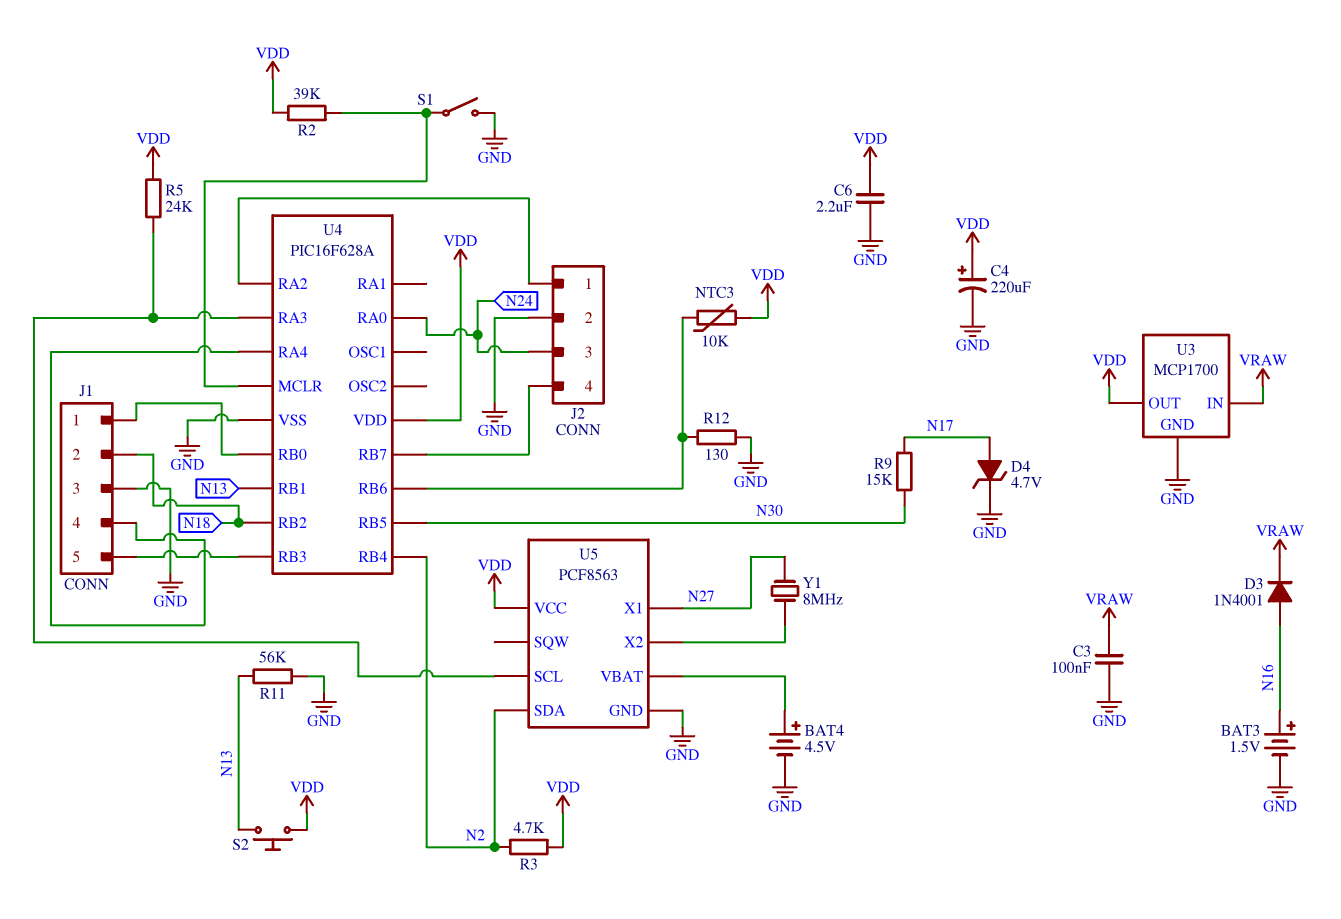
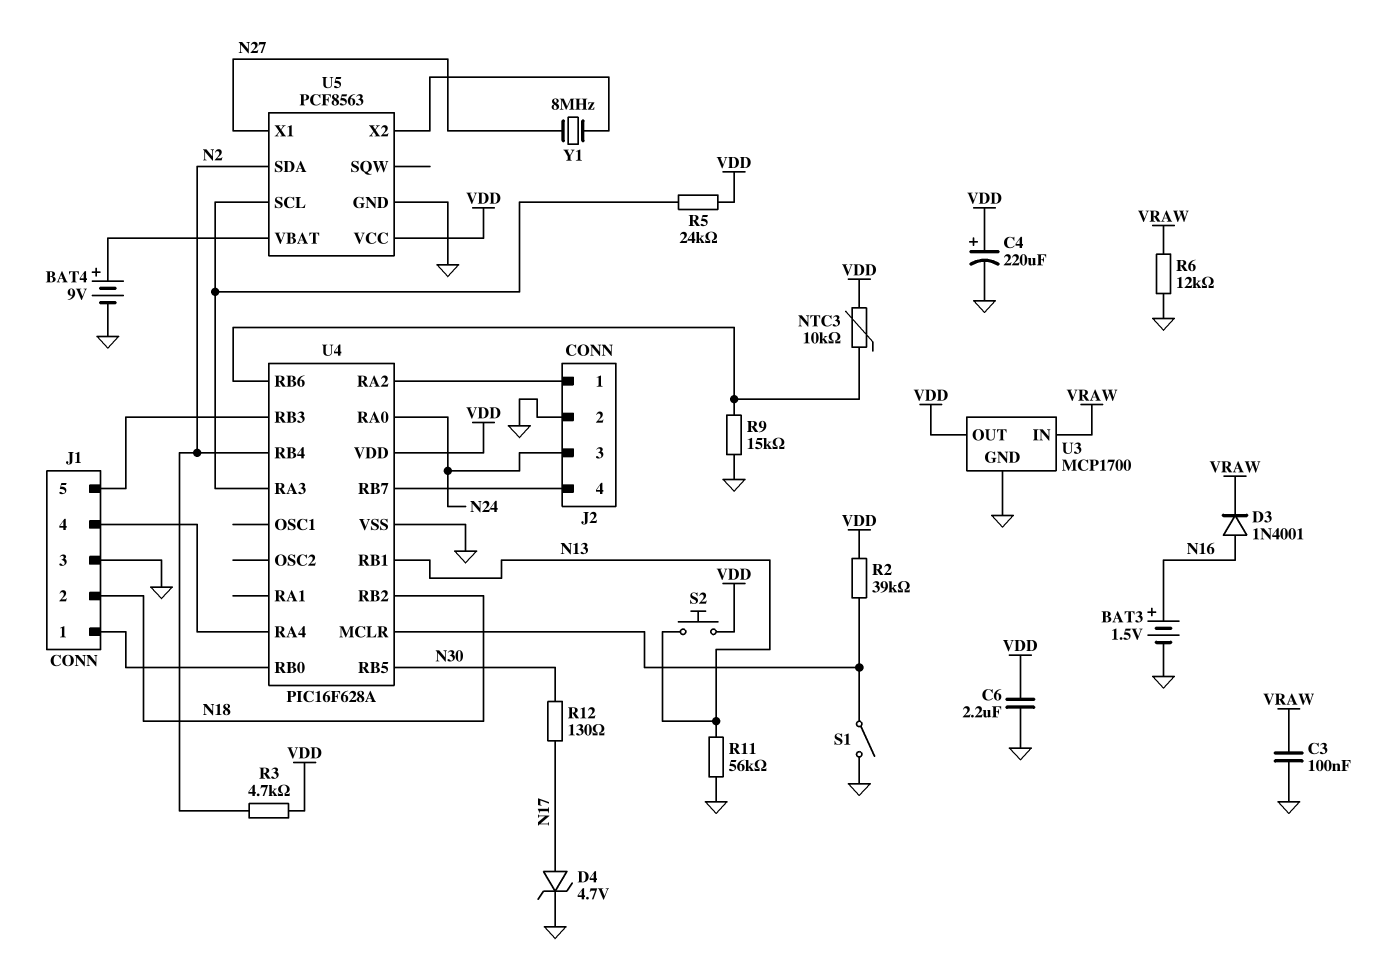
BAT4: 4.5V (plus U5/VBAT, minus GND) -> 9V (plus U5/VBAT, minus GND)
R6: none -> 12k (GND, VRAW)
R9: 15k (N17, N30) -> 15k (GND, U4/RB6)
R12: 130 (GND, U4/RB6) -> 130 (N17, N30)

